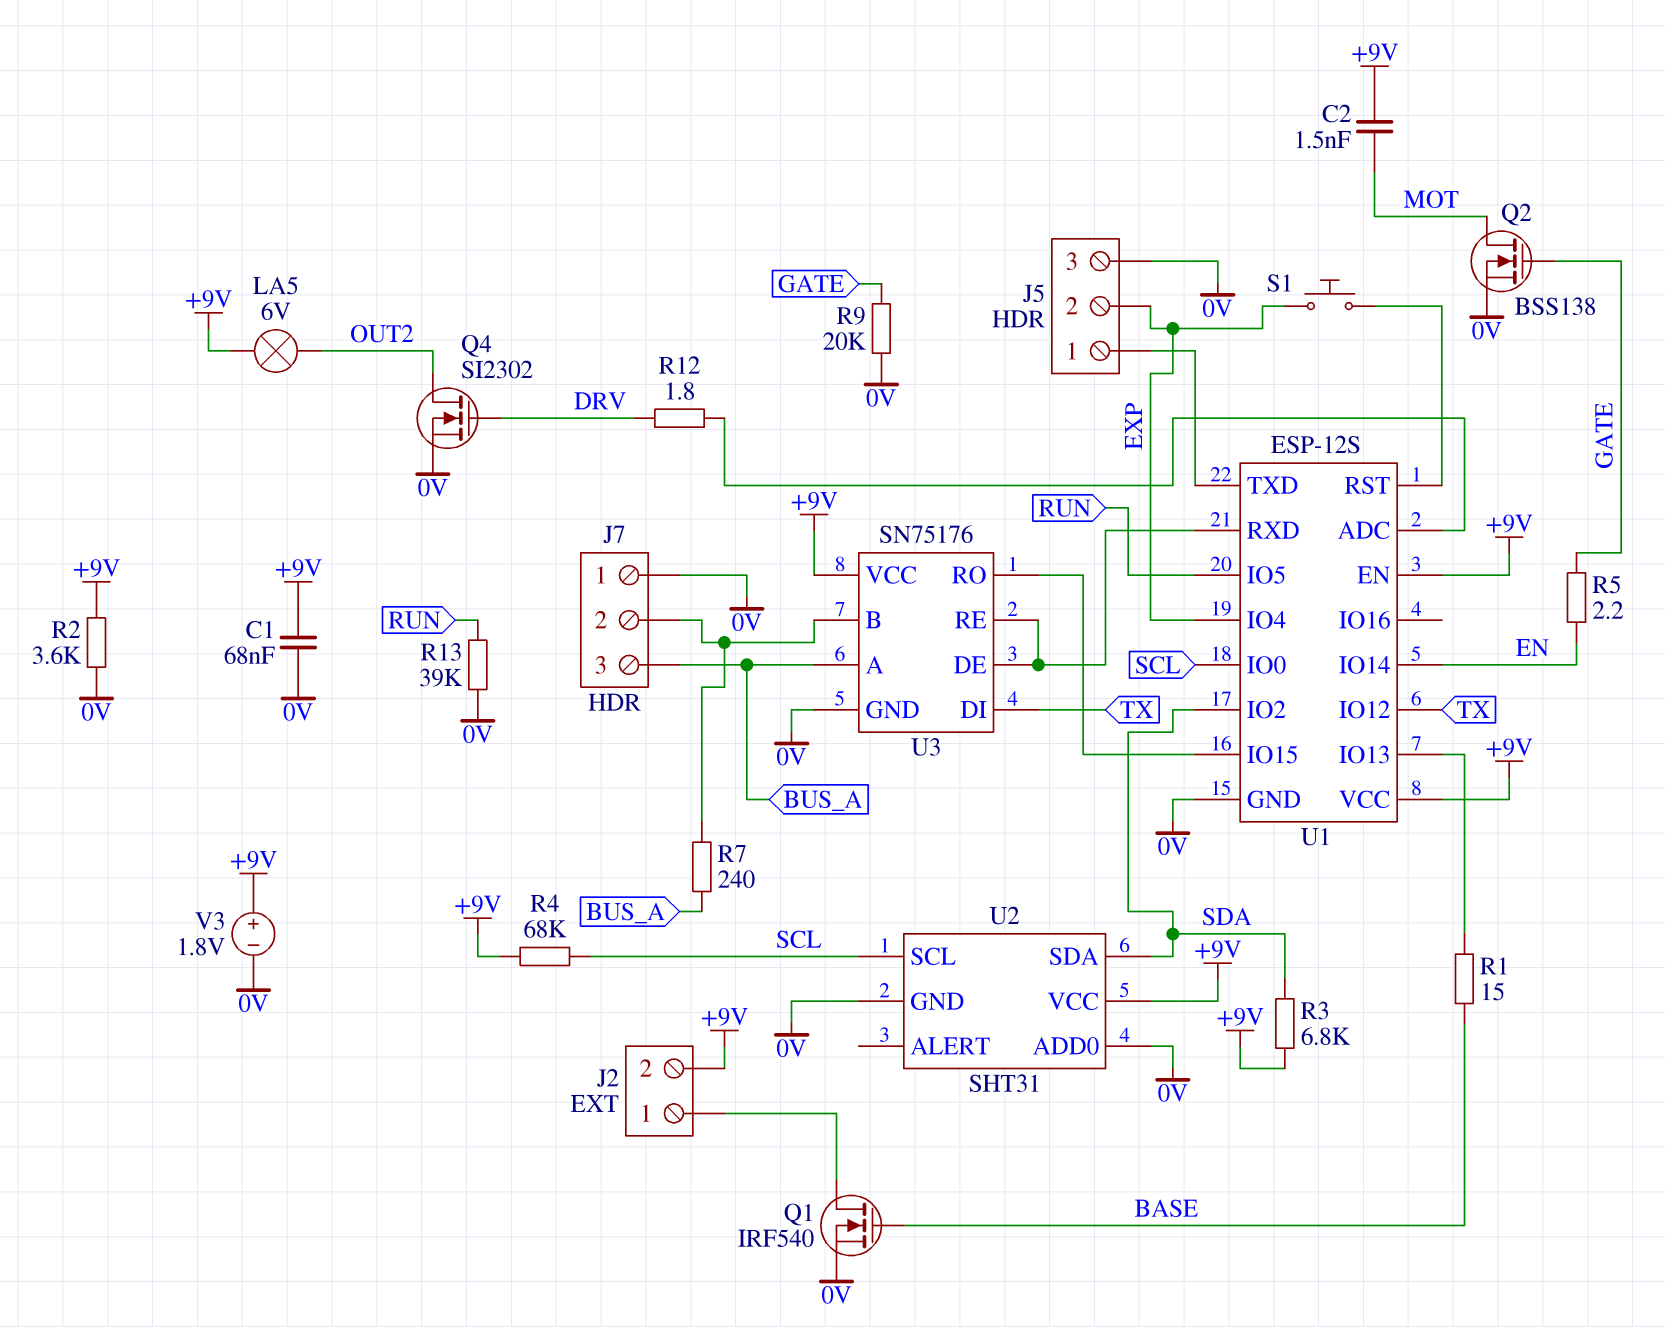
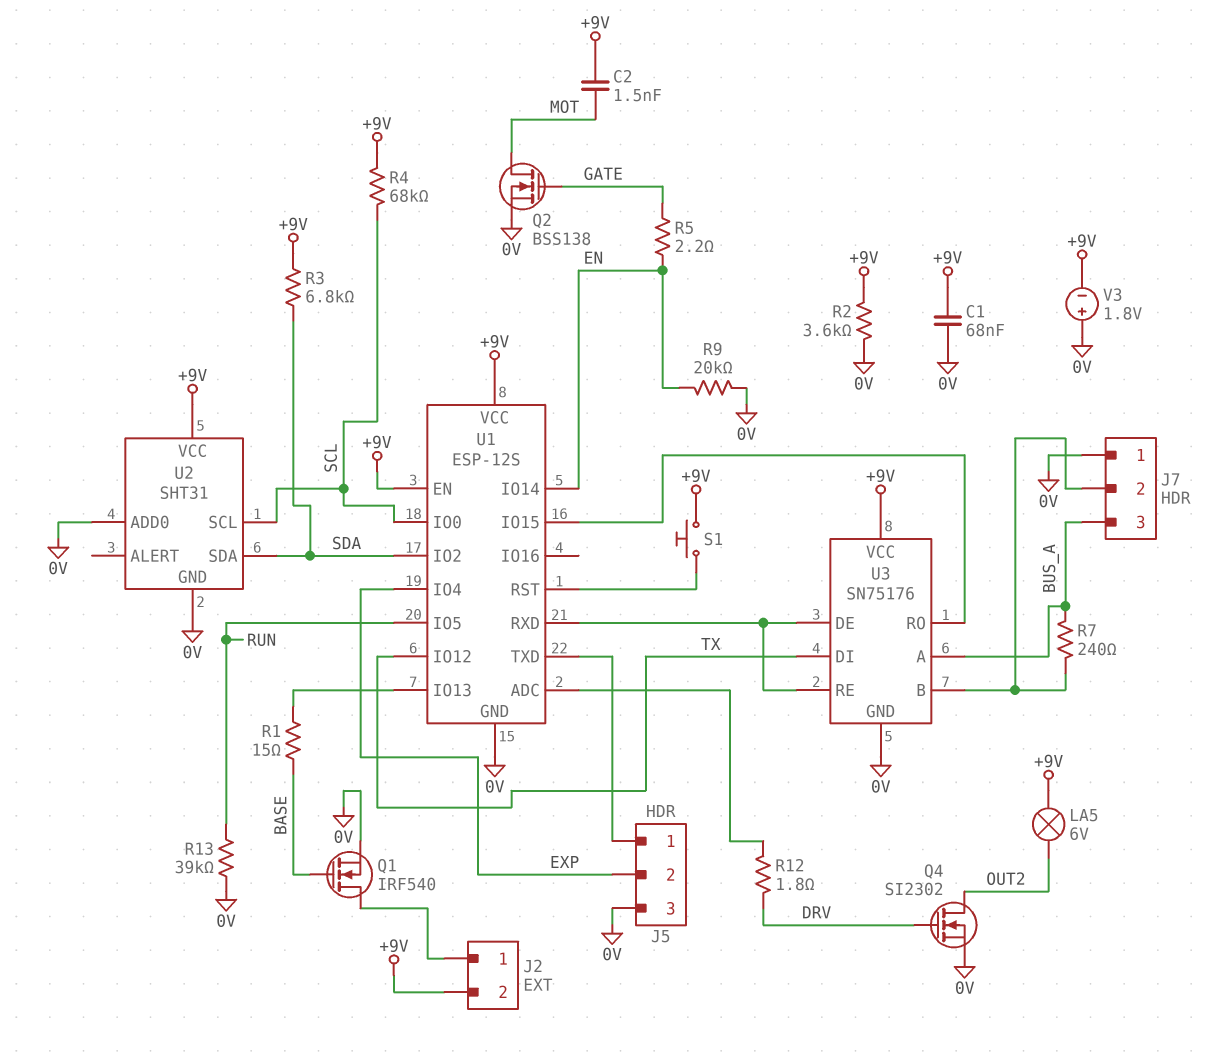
R9: 20k (0V, GATE) -> 20k (0V, EN)
S1: button (EXP, U1/RST) -> button (+9V, U1/RST)
V3: 1.8V (plus +9V, minus 0V) -> 1.8V (plus 0V, minus +9V)

